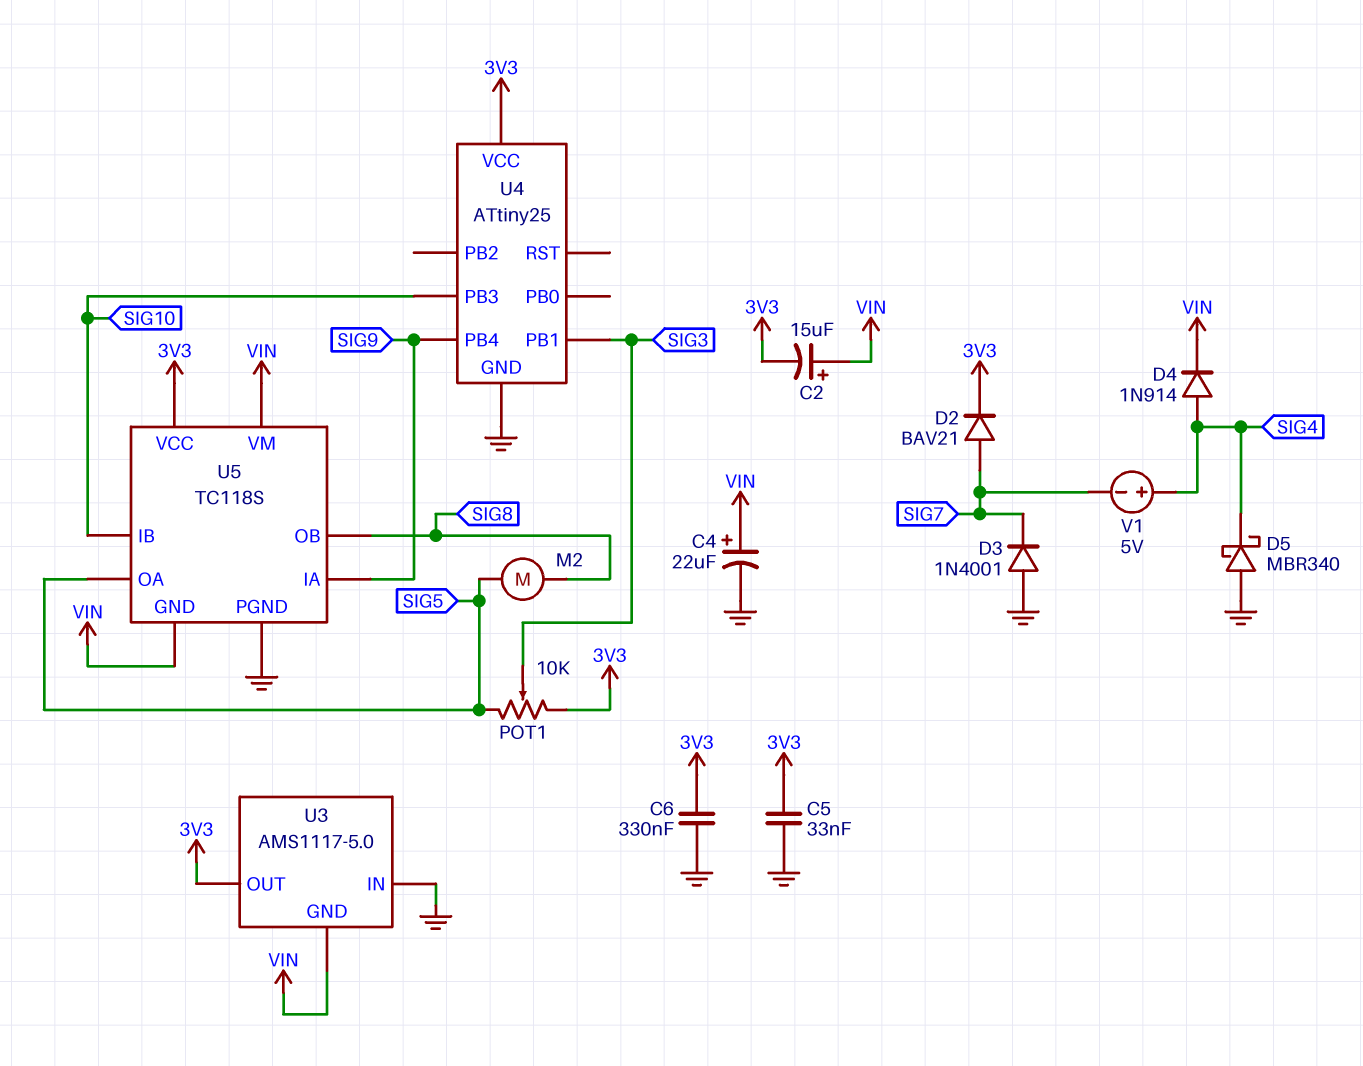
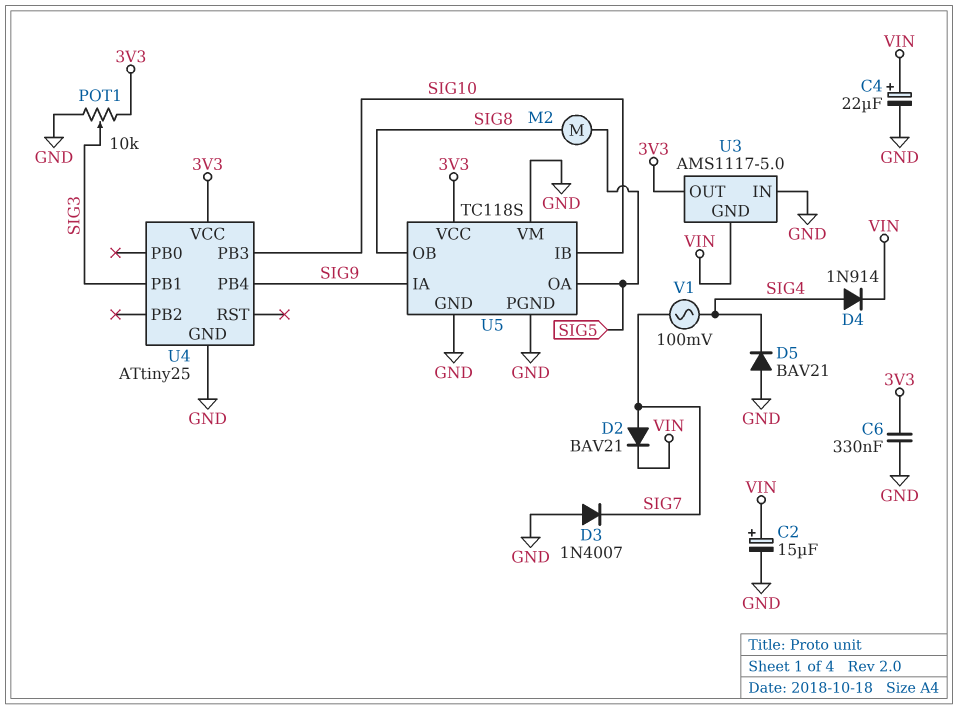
C2: 15uF (plus VIN, minus 3V3) -> 15uF (plus VIN, minus GND)
C5: 33nF (3V3, GND) -> none
D2: diode BAV21 (A SIG7, K 3V3) -> diode BAV21 (A SIG7, K VIN)
D3: diode 1N4001 (A GND, K SIG7) -> diode 1N4007 (A GND, K SIG7)
D5: schottky MBR340 (A GND, K SIG4) -> diode BAV21 (A GND, K SIG4)
POT1: 10k (3V3, SIG5, wiper SIG3) -> 10k (3V3, GND, wiper SIG3)
U5 pin GND: VIN -> GND
U5 pin VM: VIN -> GND
V1: 5V (plus SIG4, minus SIG7) -> AC 100mV (SIG4, SIG7)

